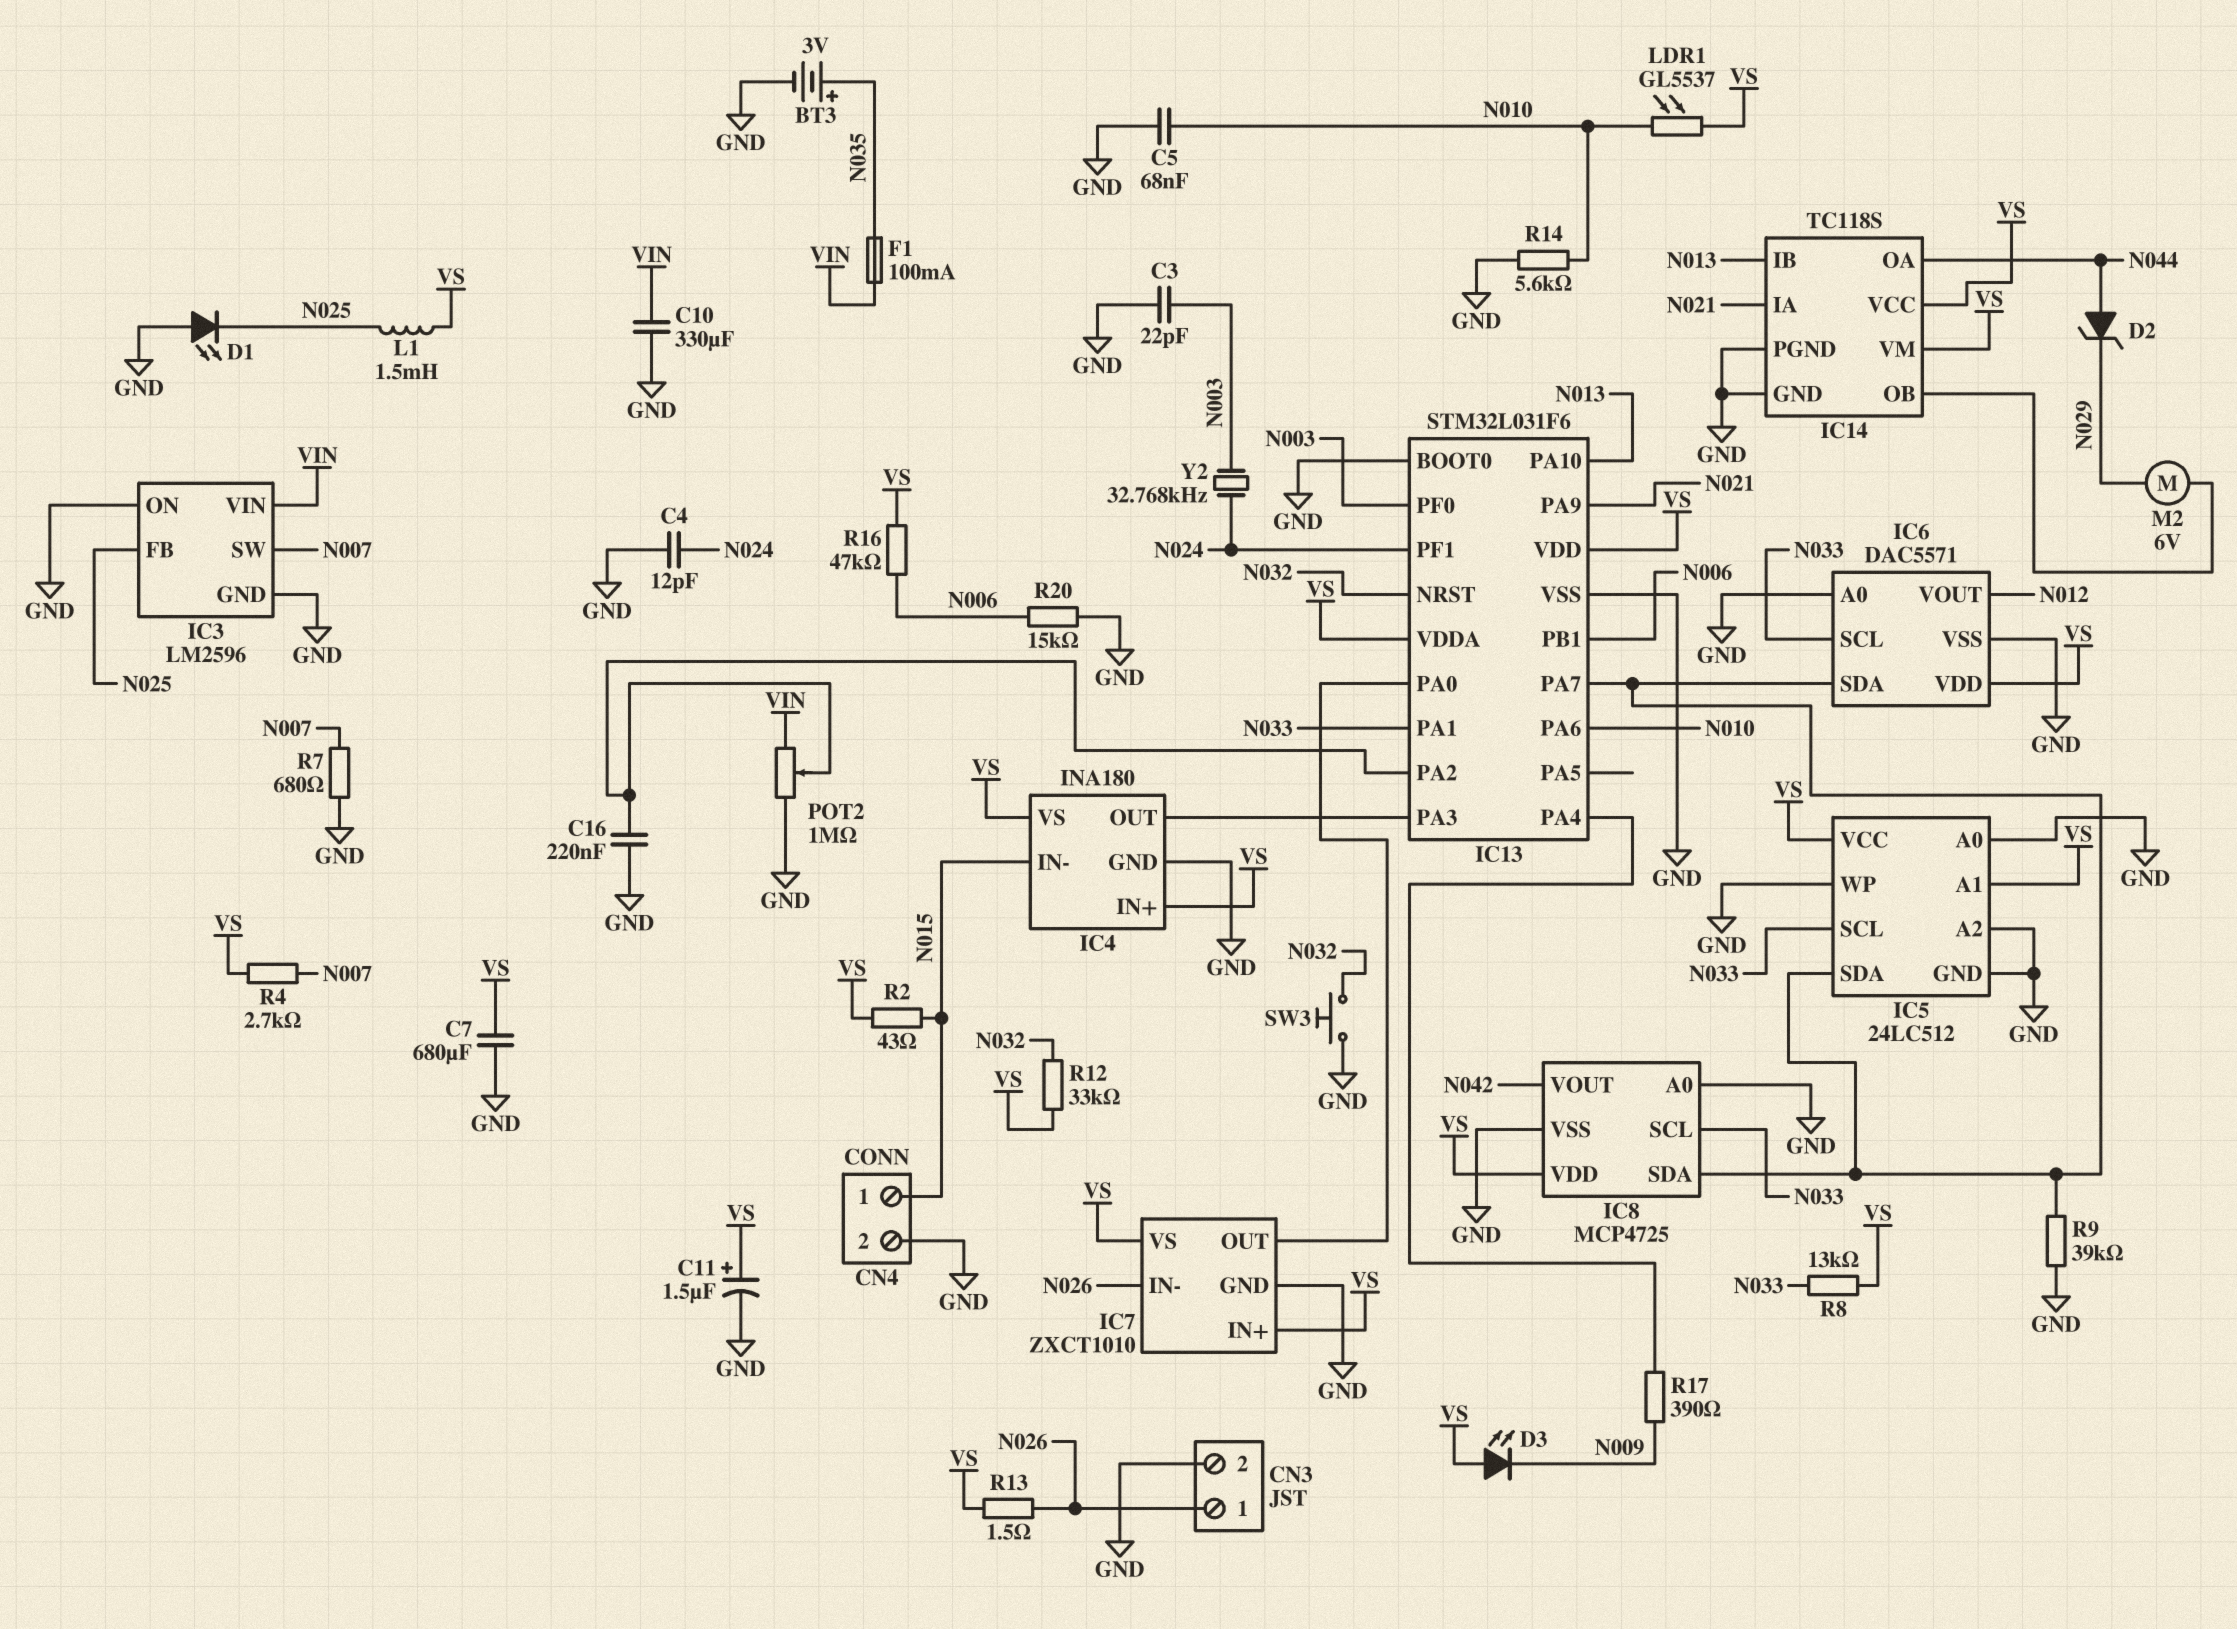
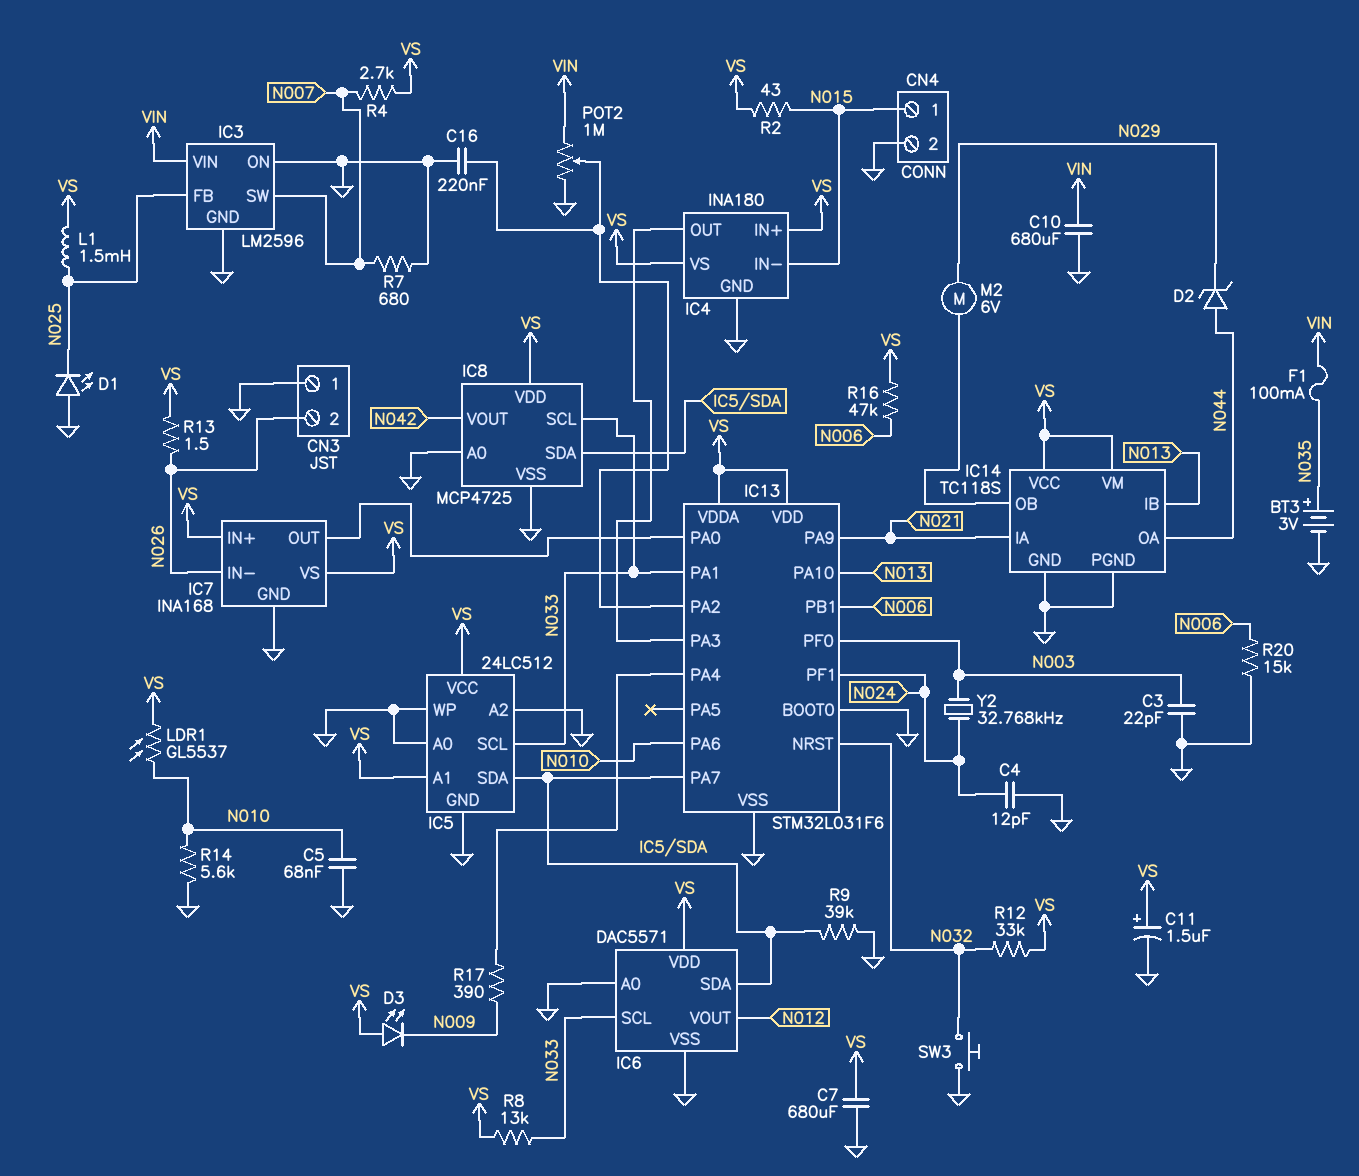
C10: 330uF (GND, VIN) -> 680uF (GND, VIN)
CN3 pin 1: N026 -> GND
CN3 pin 2: GND -> N026
IC7: ZXCT1010 -> INA168

